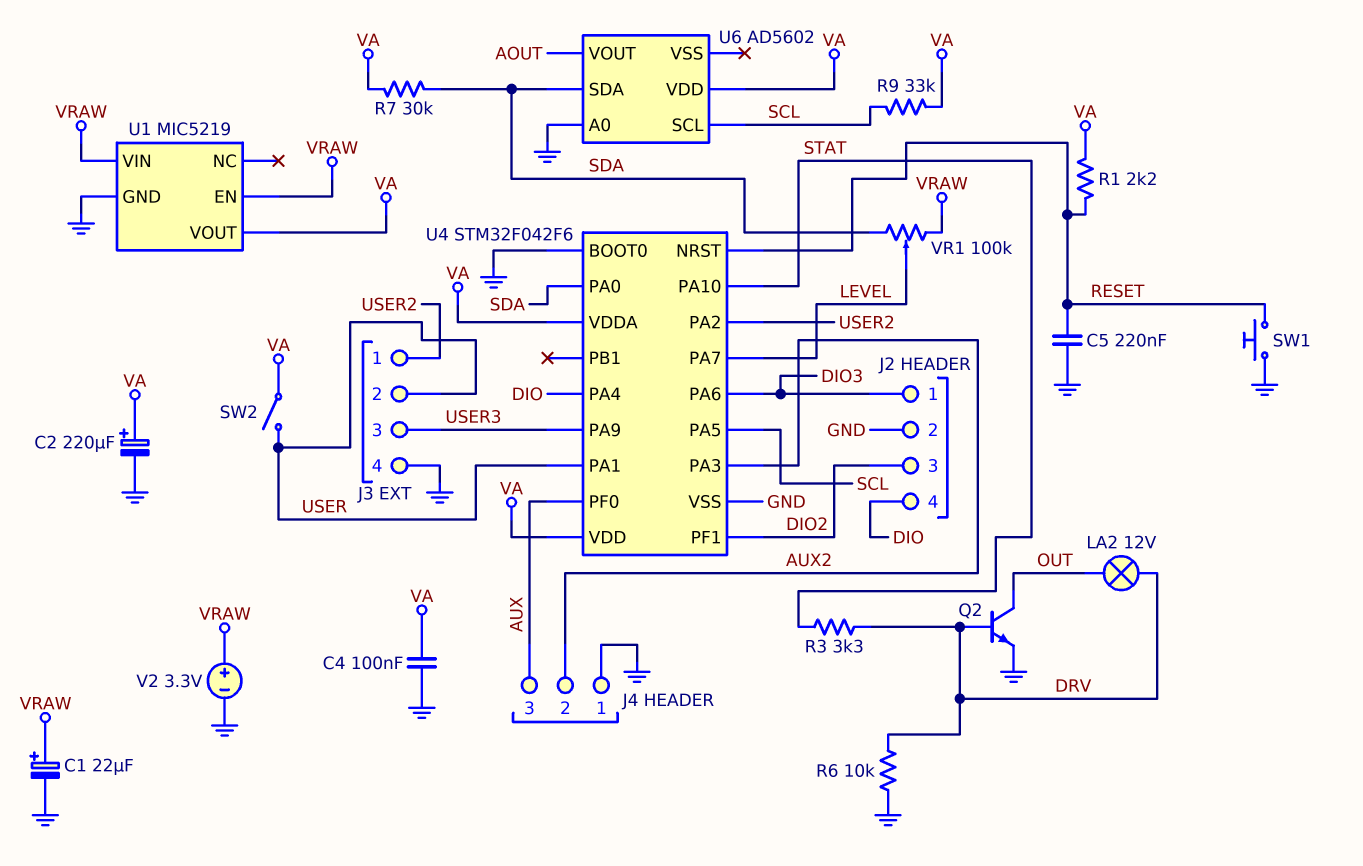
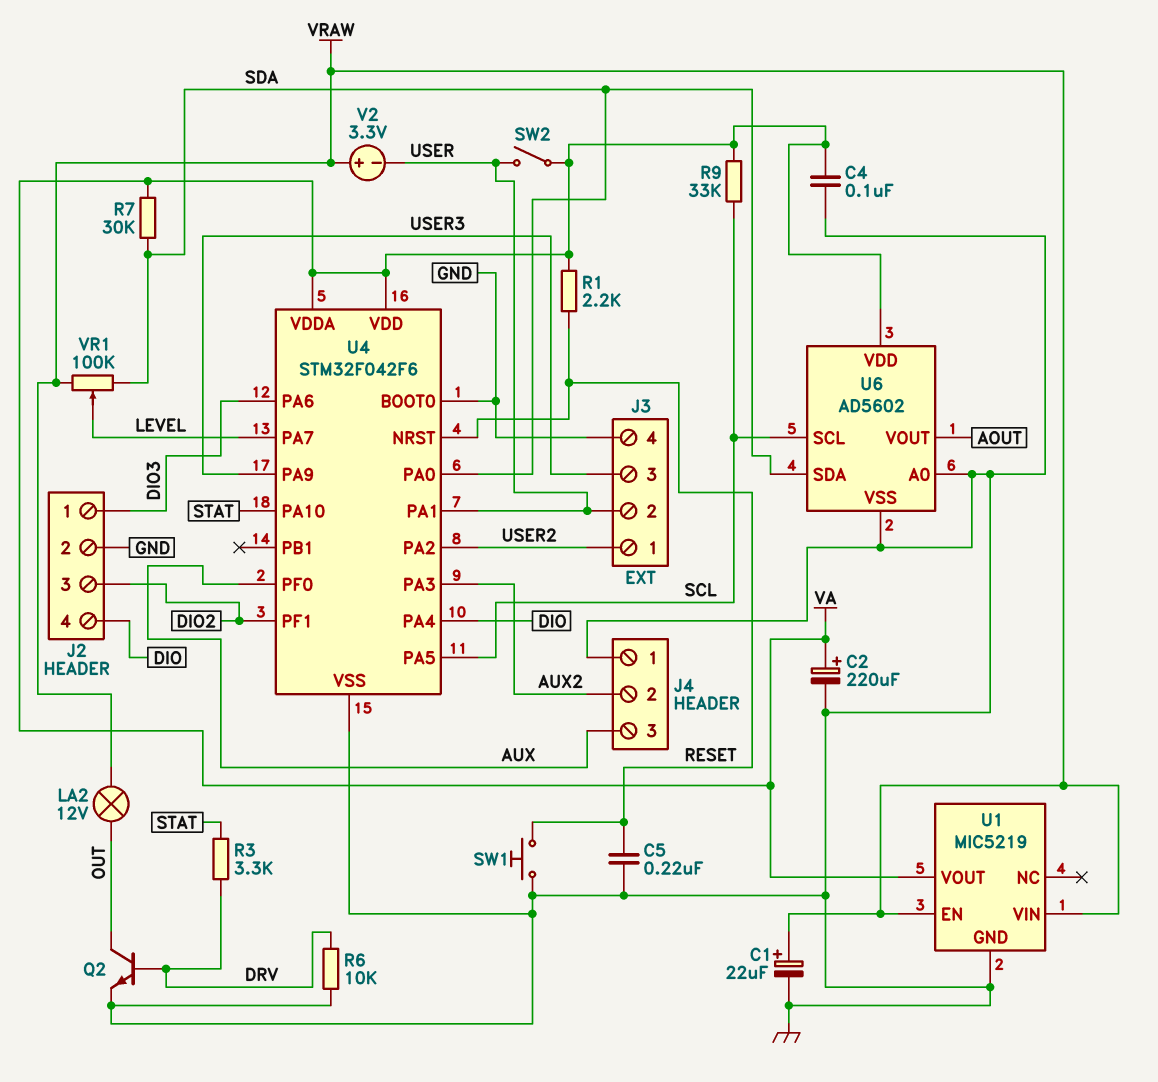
LA2: lamp 12V (DRV, OUT) -> lamp 12V (OUT, VRAW)
U6 pin VSS: none -> GND
V2: 3.3V (plus VRAW, minus GND) -> 3.3V (plus VRAW, minus USER)

